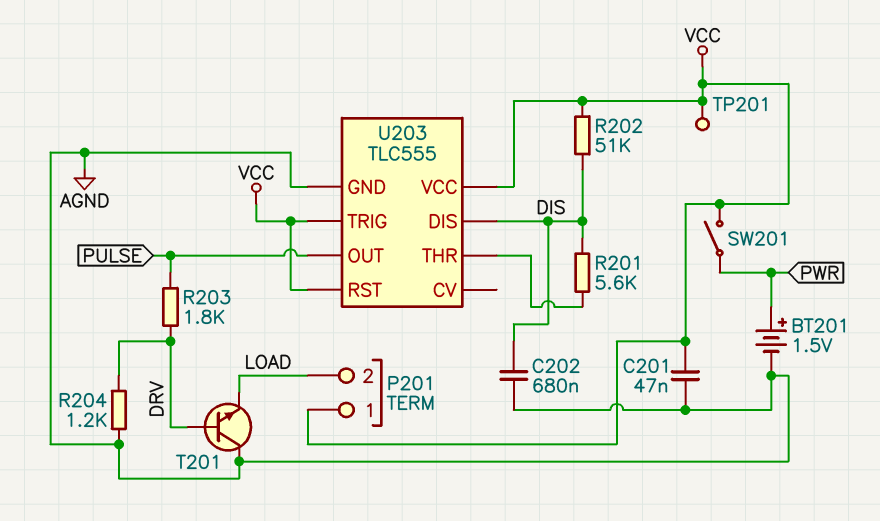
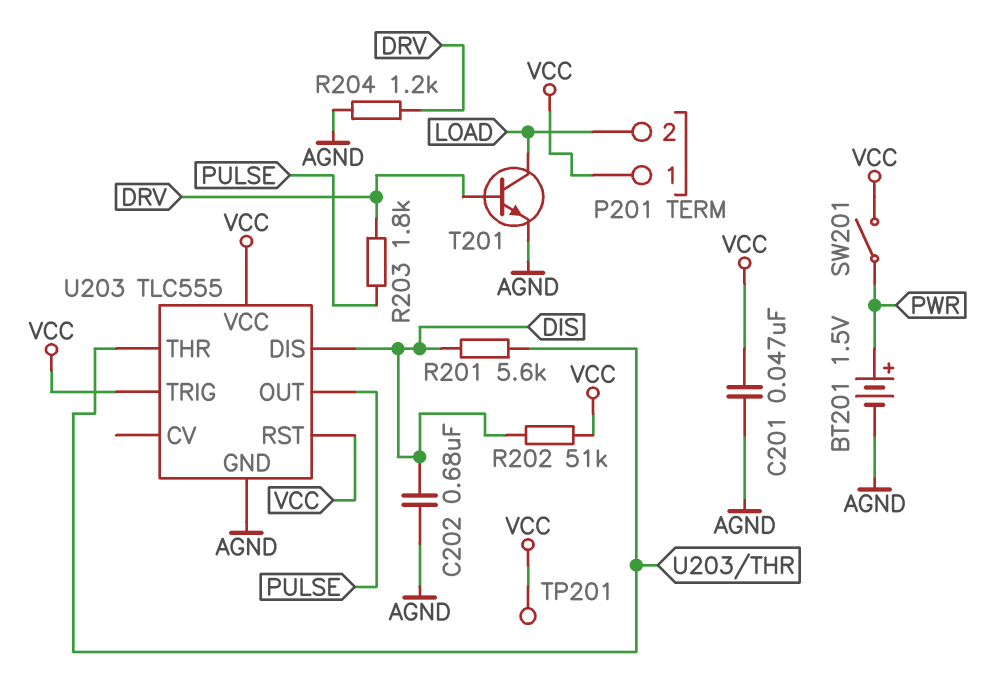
T201: NPN (B DRV, C AGND, E LOAD) -> NPN (B DRV, C LOAD, E AGND)

